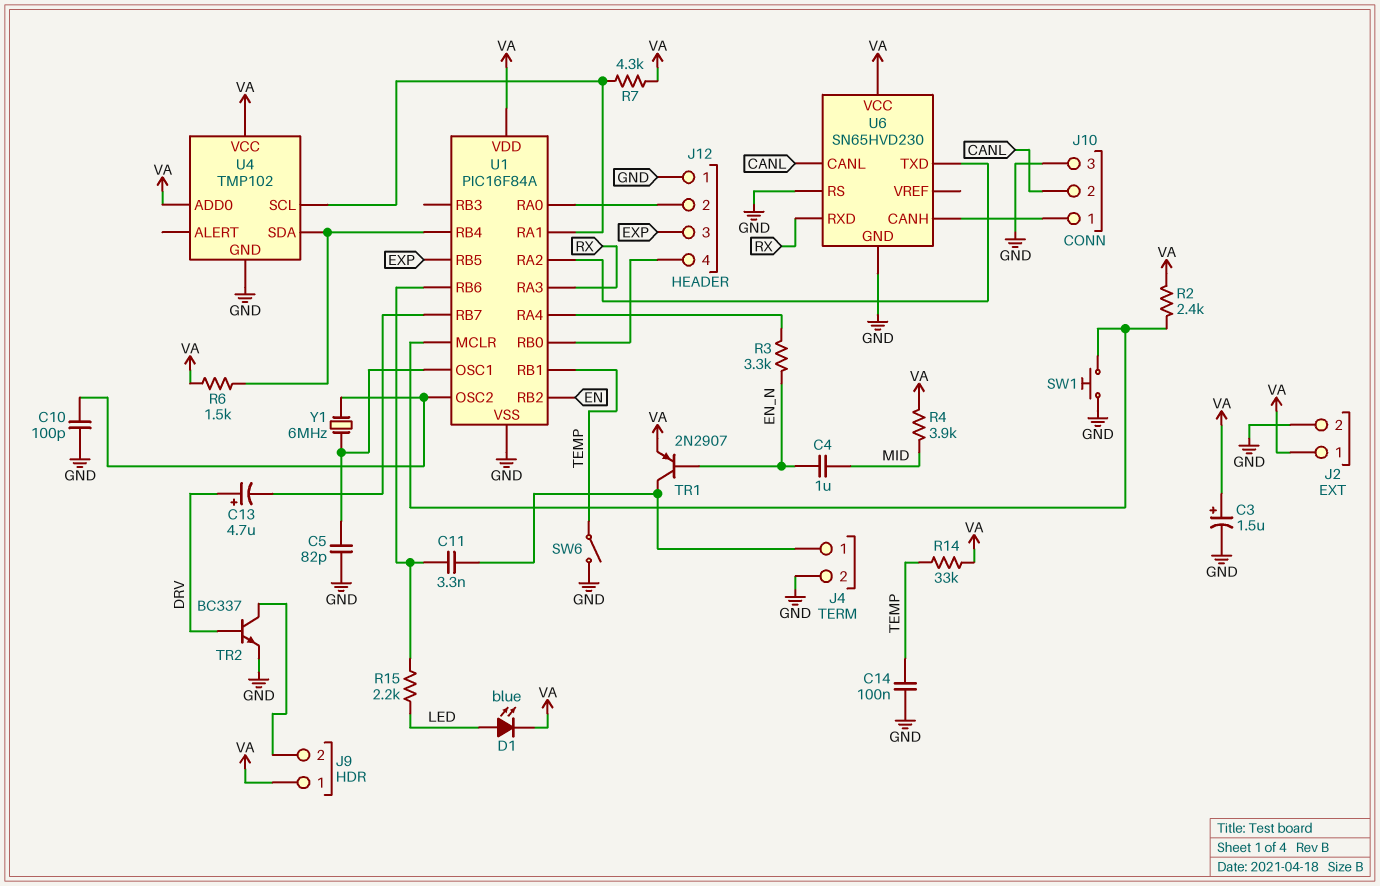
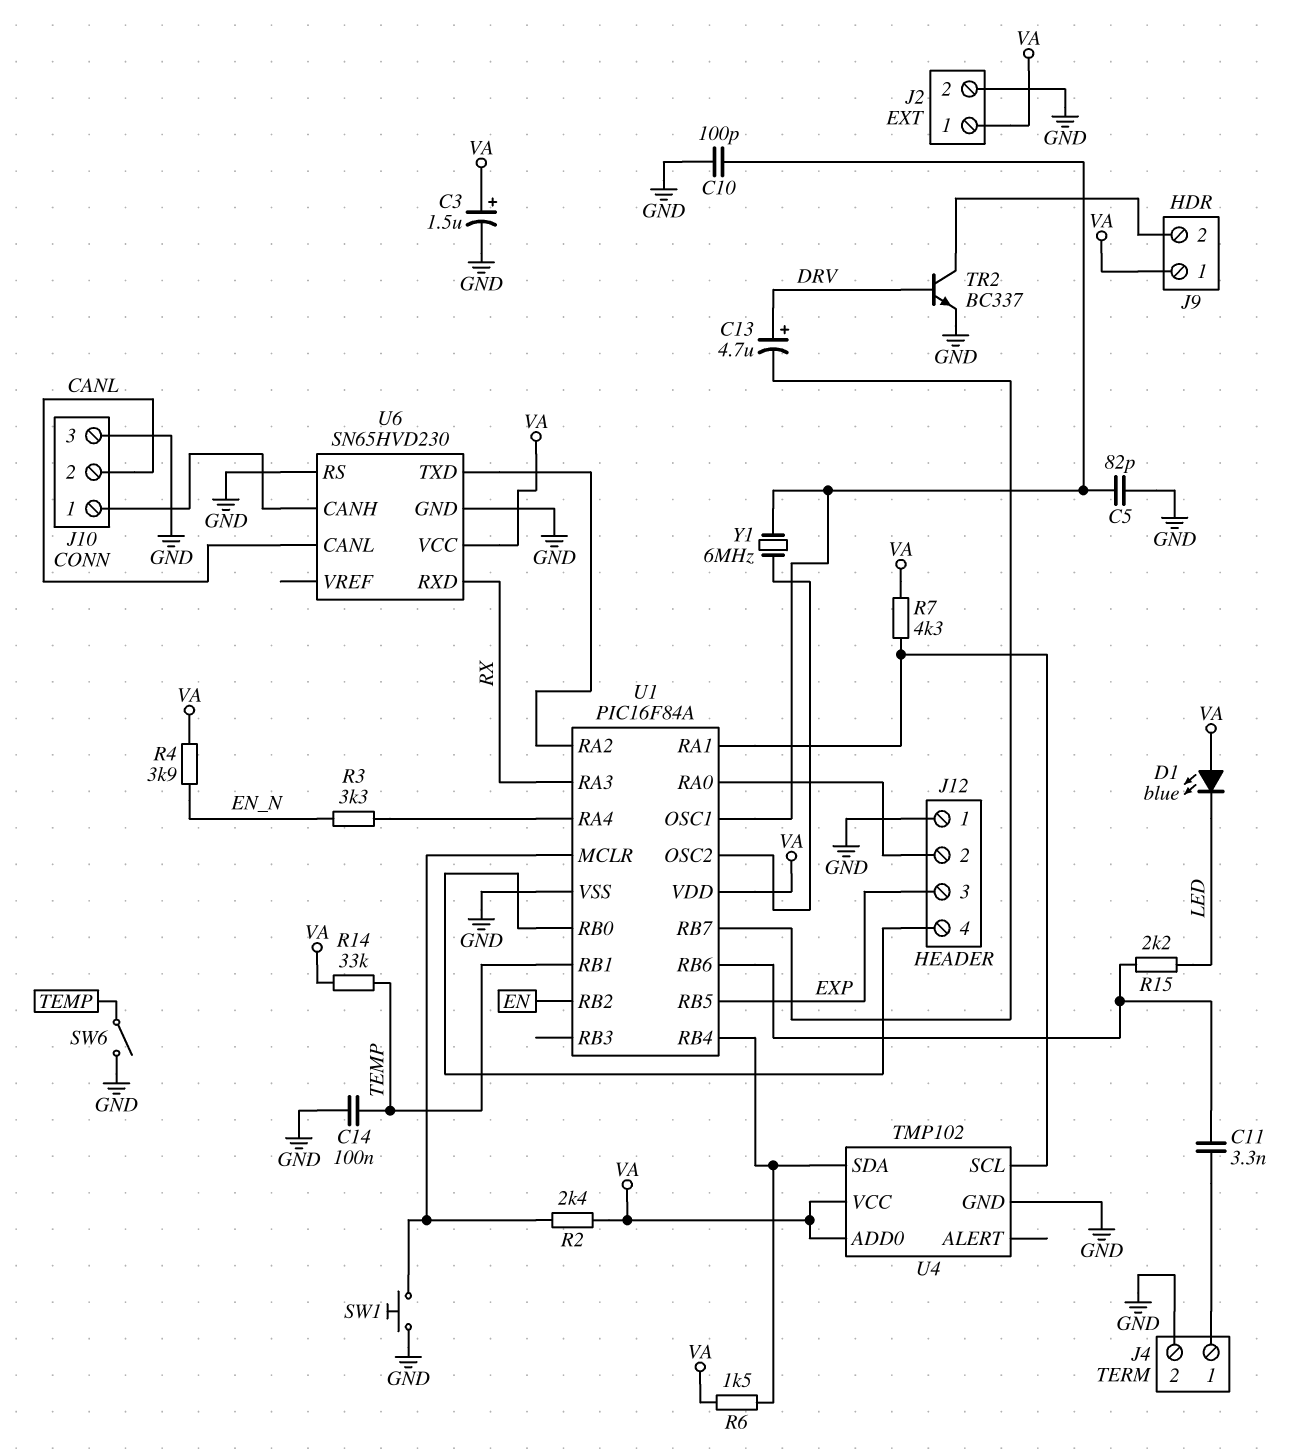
C4: 1uF (EN_N, MID) -> none
C10: 100pF (GND, U1/OSC2) -> 100pF (GND, U1/OSC1)
D1: LED blue (A LED, K VA) -> LED blue (A VA, K LED)
R4: 3.9k (MID, VA) -> 3.9k (EN_N, VA)
TR1: PNP 2N2907 (B EN_N, C J4/1, E VA) -> none

